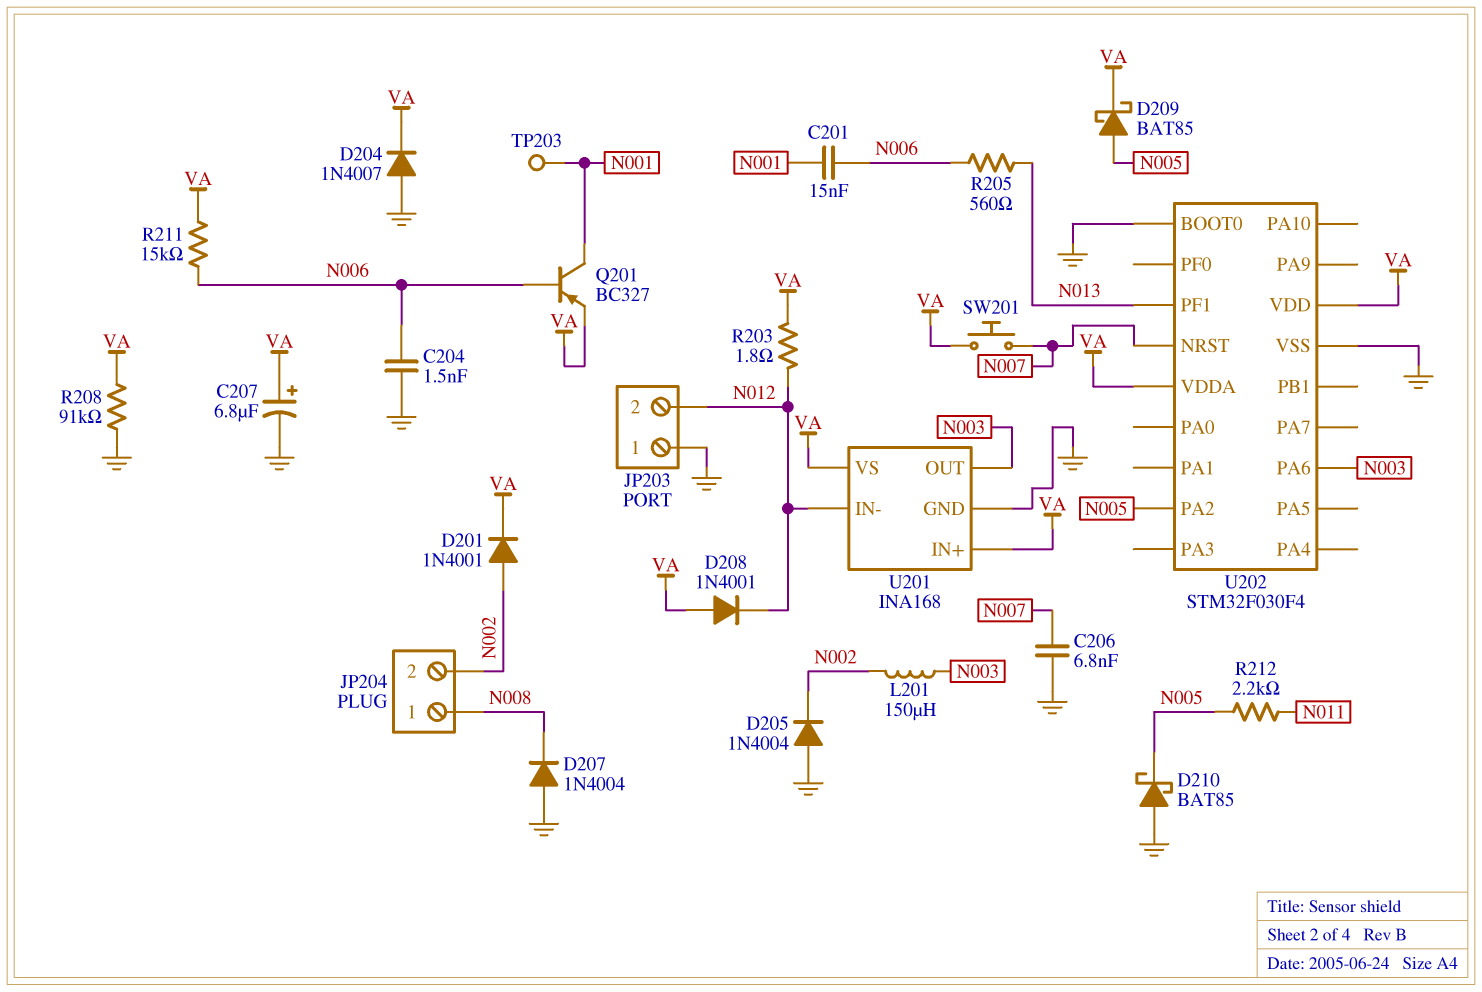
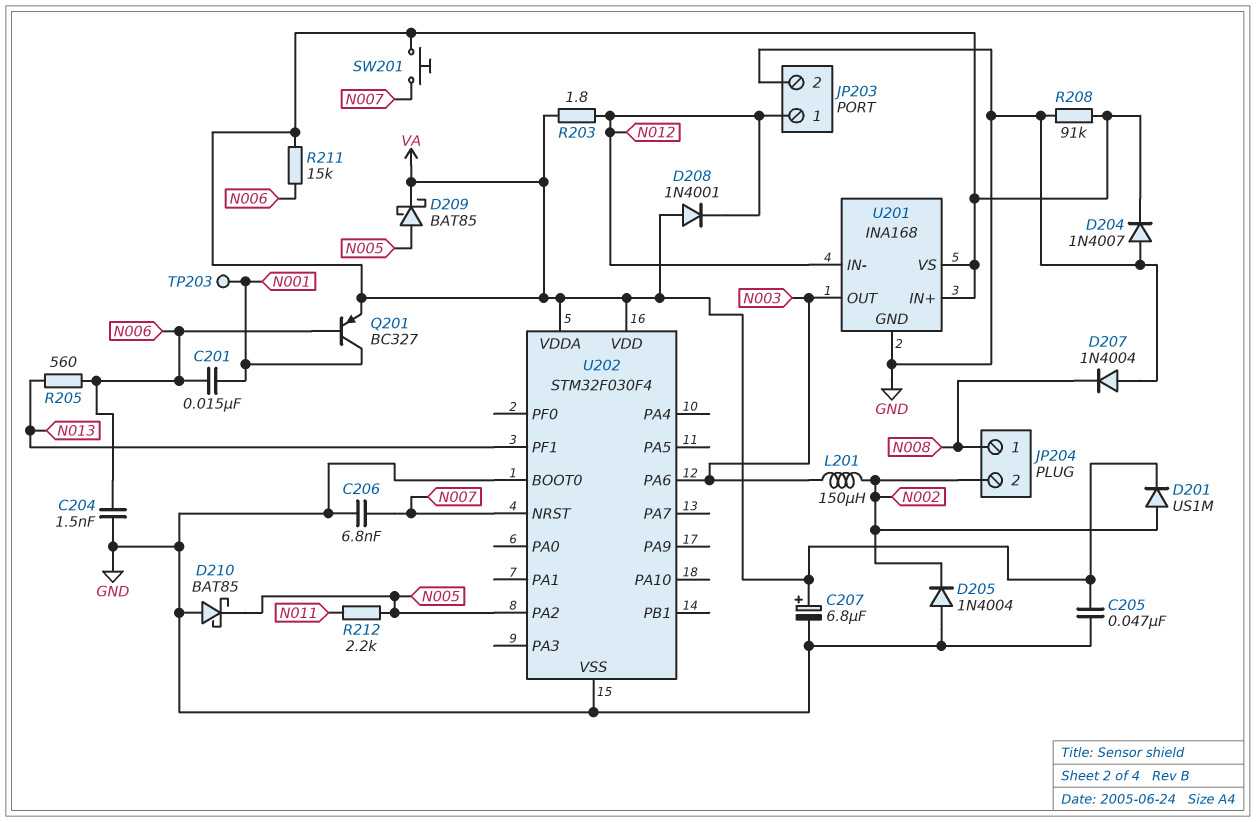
C205: none -> 47nF (GND, VA)
D201: diode 1N4001 (A N002, K VA) -> diode US1M (A N002, K VA)
JP203 pin 1: GND -> N012
JP203 pin 2: N012 -> GND

